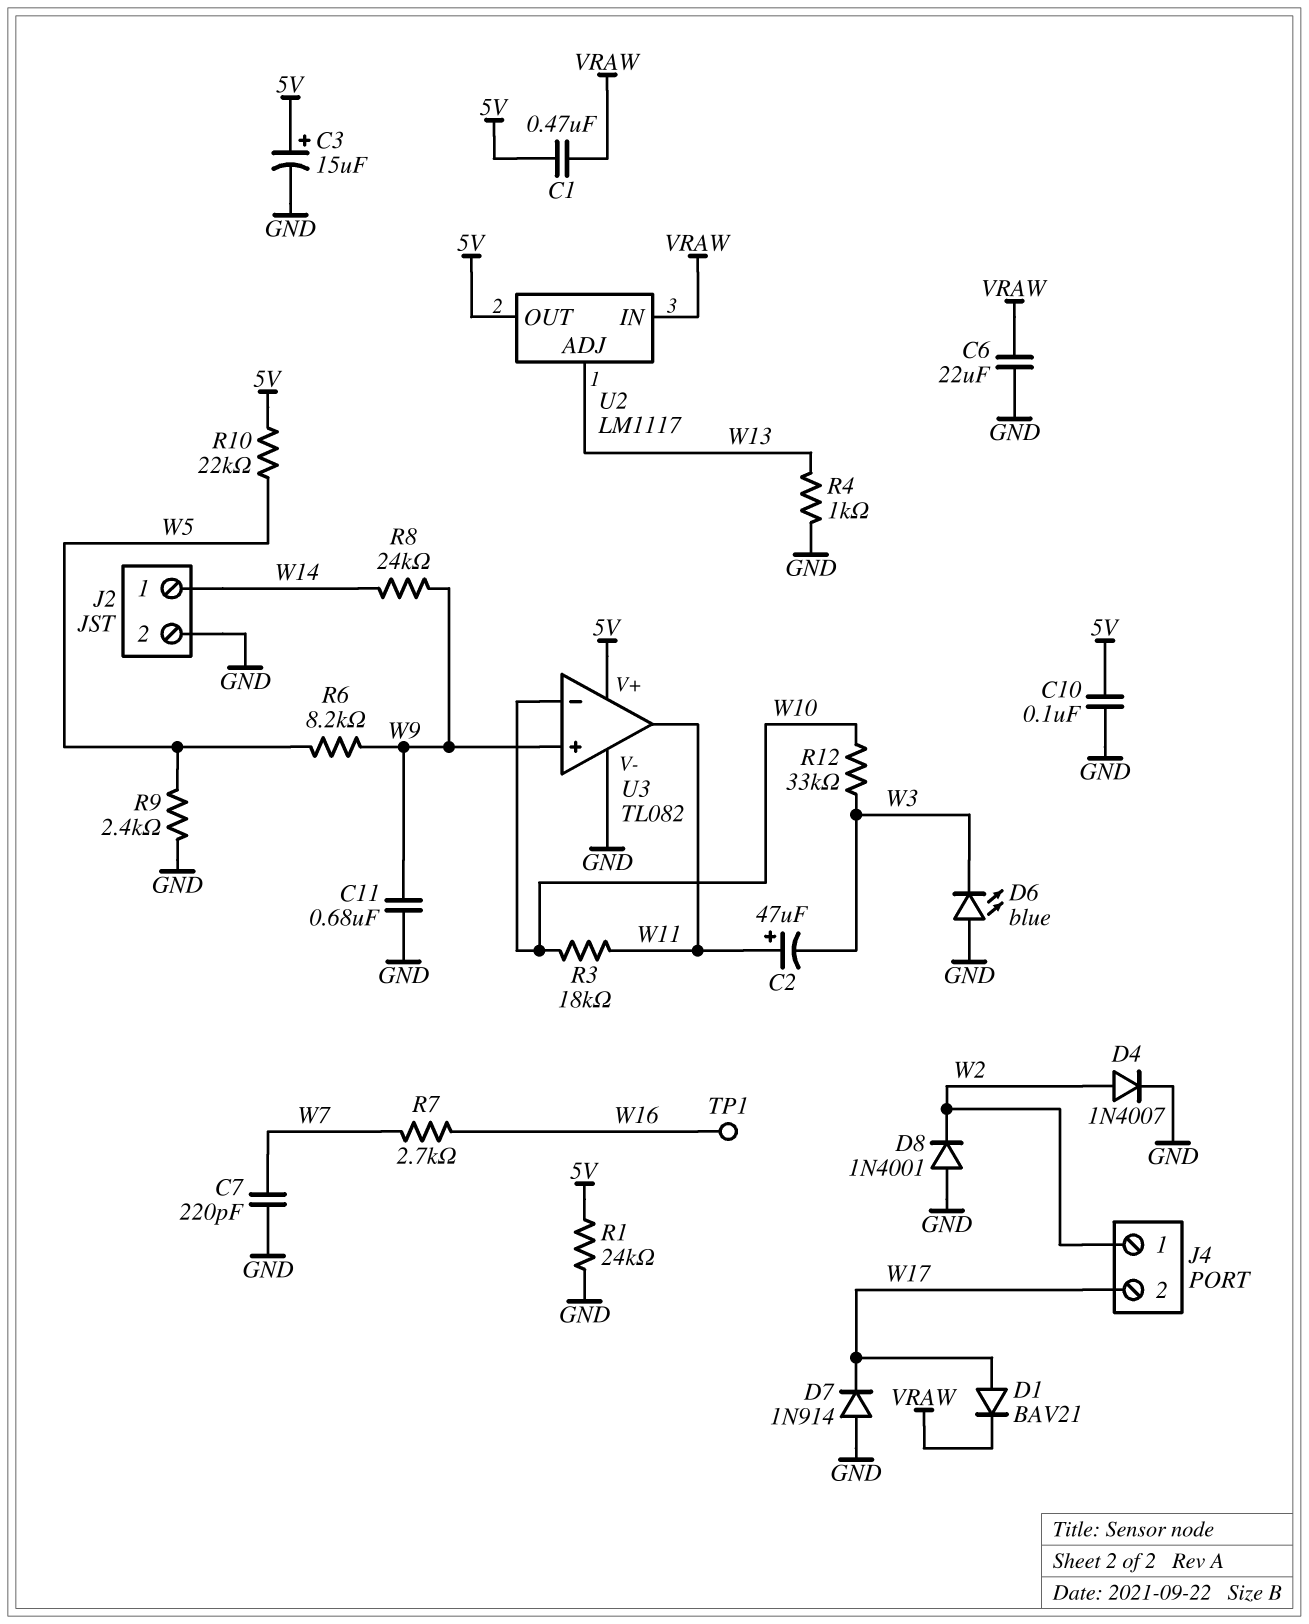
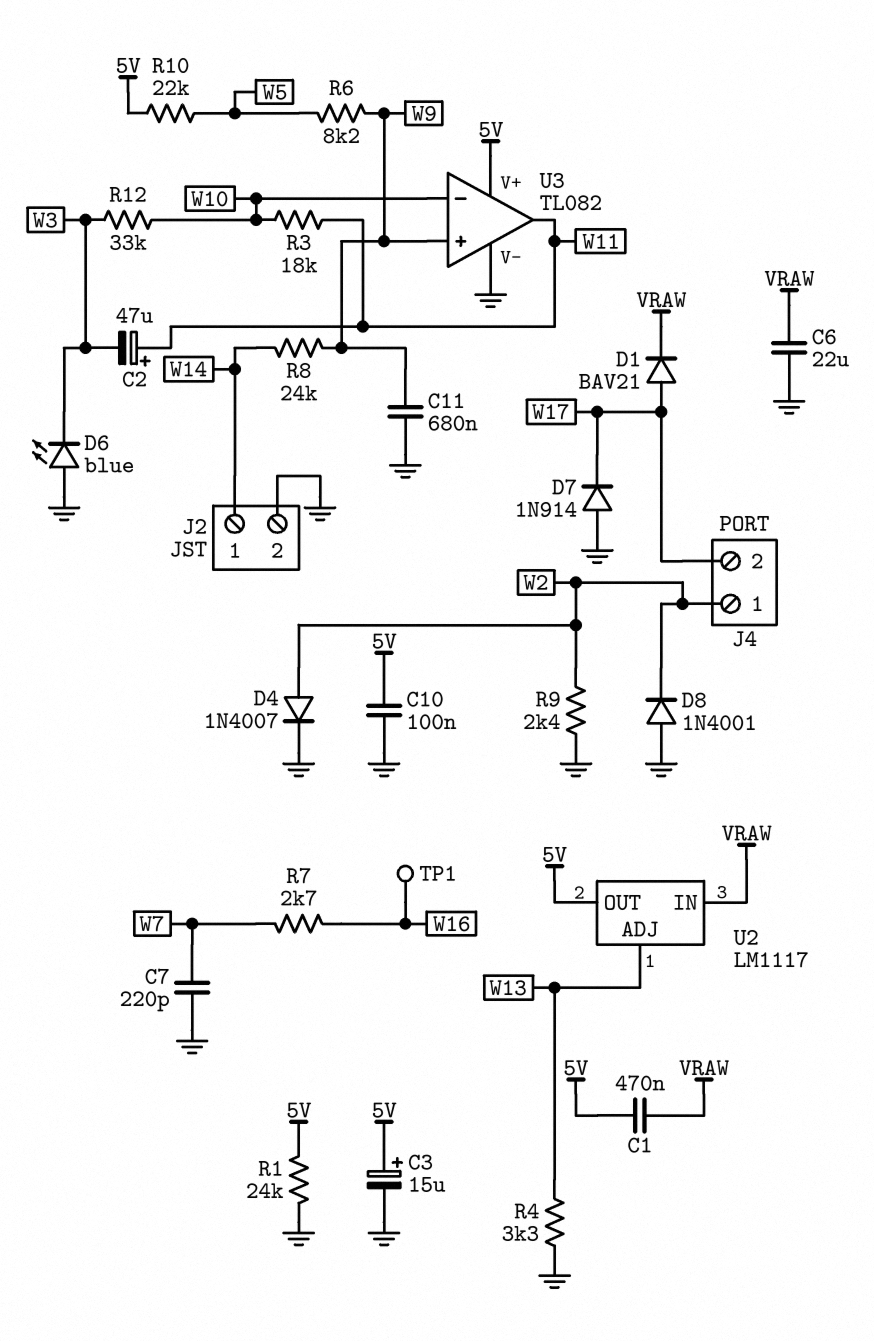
R4: 1k (GND, W13) -> 3.3k (GND, W13)
R9: 2.4k (GND, W5) -> 2.4k (GND, W2)

